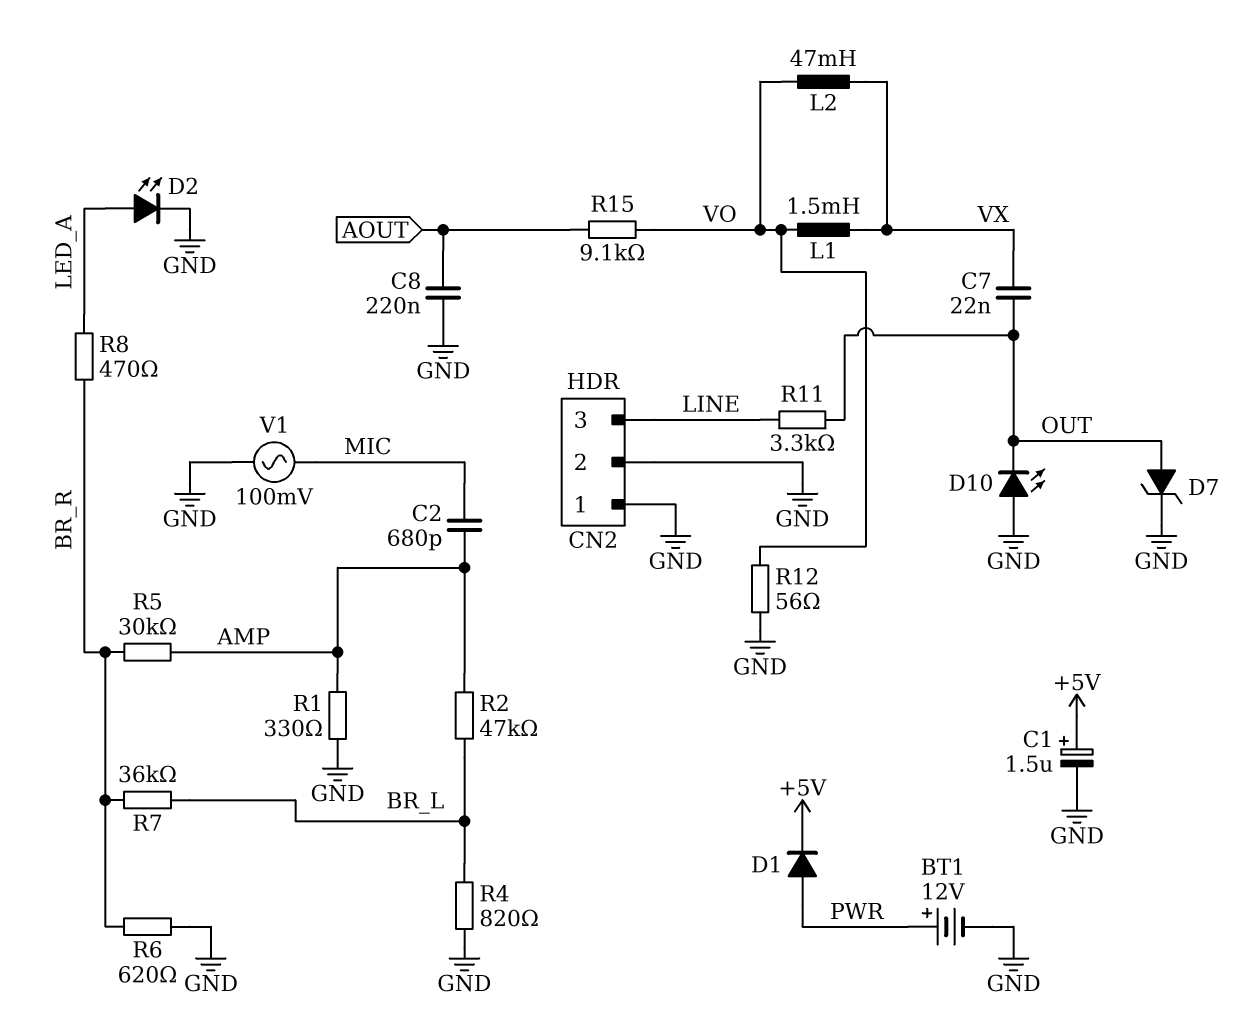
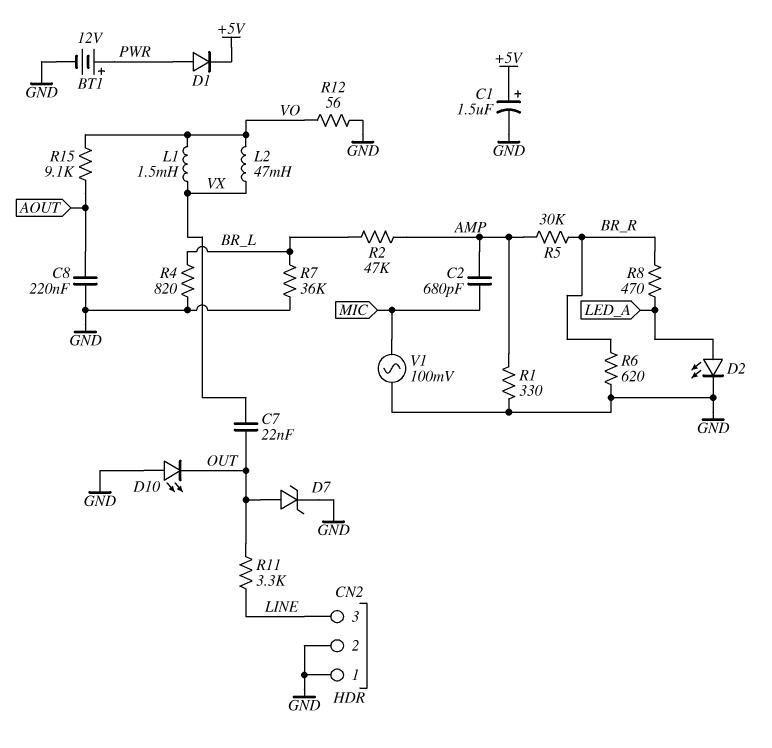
R7: 36k (BR_L, BR_R) -> 36k (BR_L, GND)

